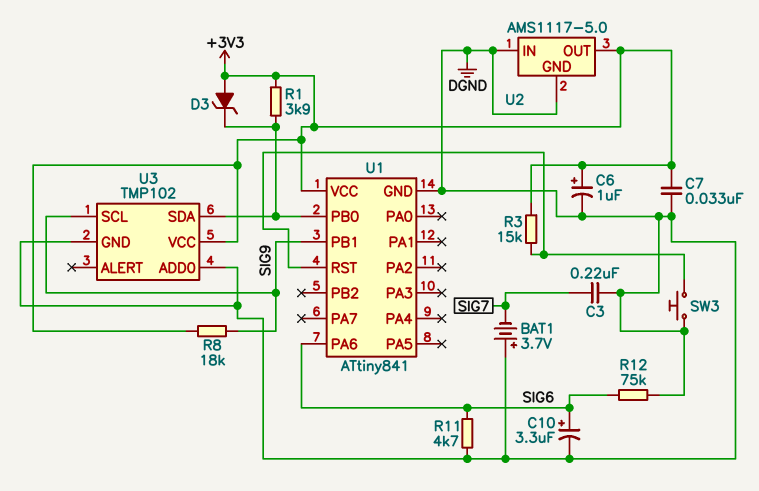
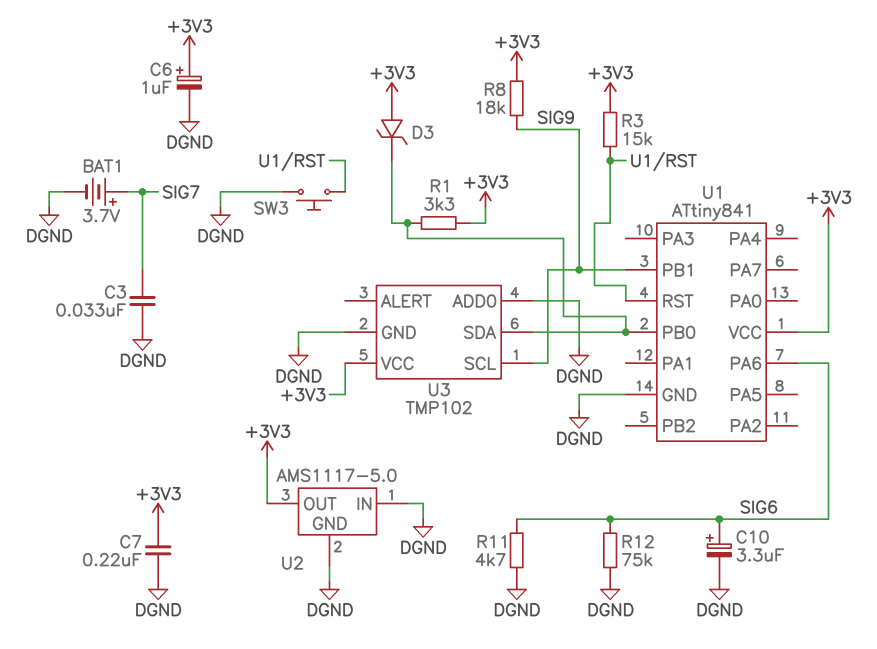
BAT1: 3.7V (plus DGND, minus SIG7) -> 3.7V (plus SIG7, minus DGND)
C3: 220nF (DGND, SIG7) -> 33nF (DGND, SIG7)
C7: 33nF (+3V3, DGND) -> 220nF (+3V3, DGND)
R1: 3.9k (+3V3, U1/PB0) -> 3.3k (+3V3, U1/PB0)

